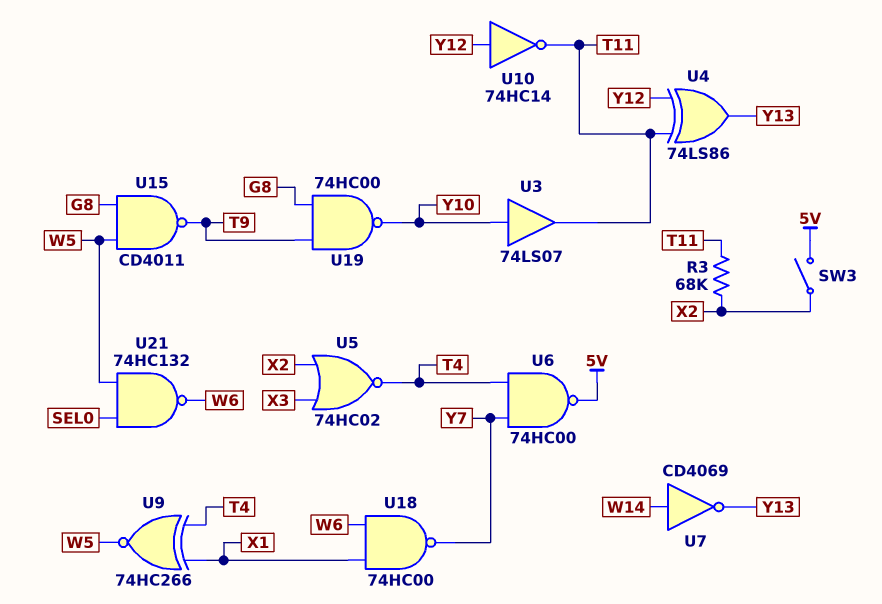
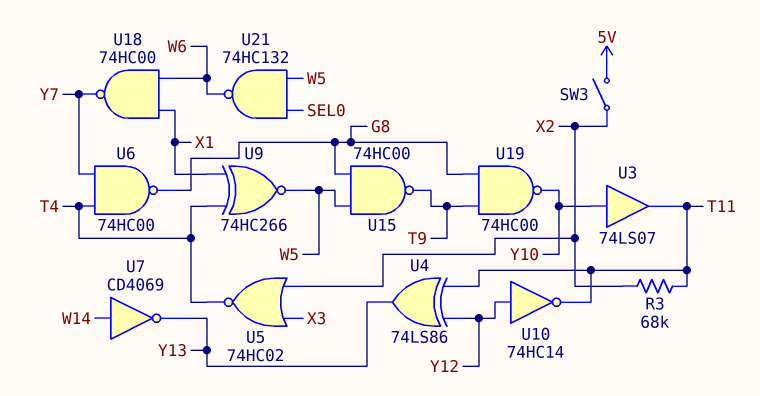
U6: NAND 74HC00 (in T4, in Y7, out 5V) -> NAND 74HC00 (in T4, in Y7, out G8)
U15: NAND CD4011 (in G8, in W5, out T9) -> NAND 74HC00 (in G8, in W5, out T9)

